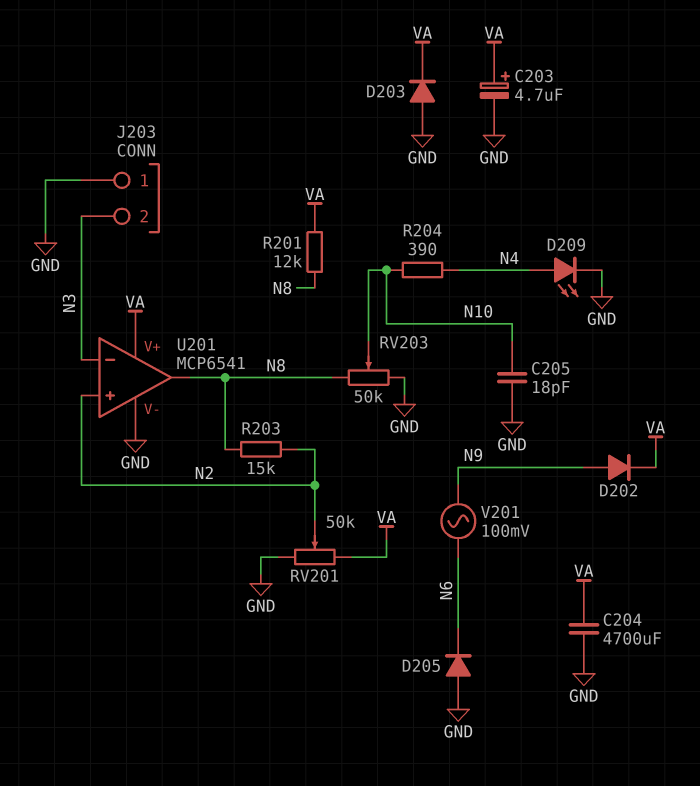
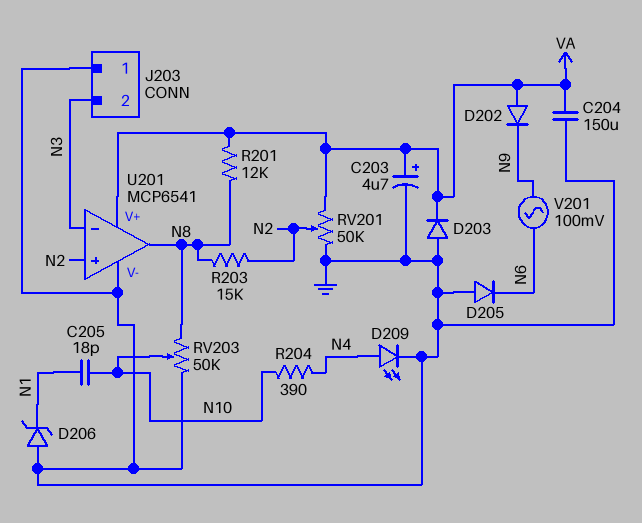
C204: 4700uF (GND, VA) -> 150uF (GND, VA)
C205: 18pF (GND, N10) -> 18pF (N1, N10)
D202: diode (A N9, K VA) -> diode (A VA, K N9)
D206: none -> zener (A GND, K N1)

